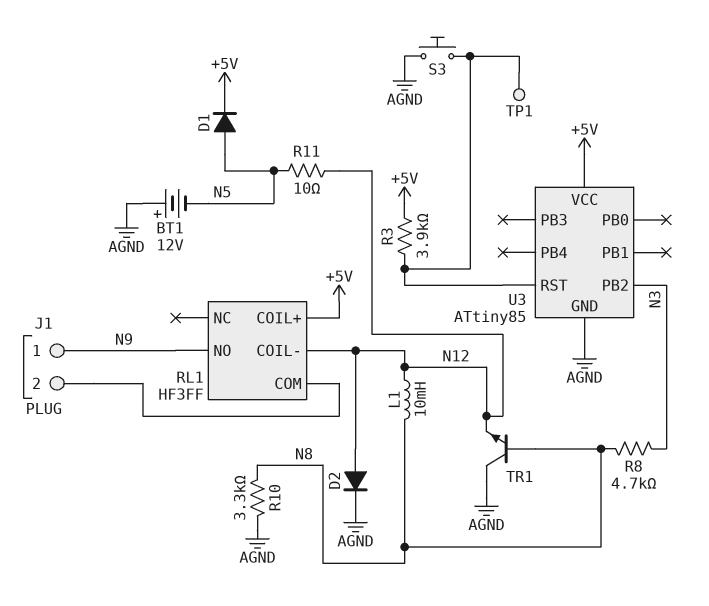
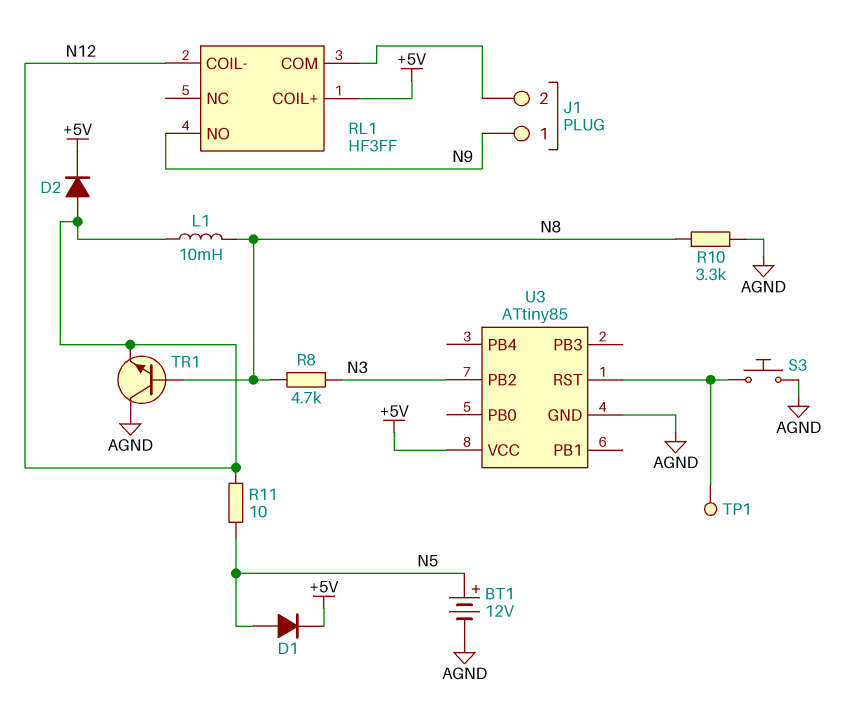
BT1: 12V (plus AGND, minus N5) -> 12V (plus N5, minus AGND)
D2: diode (A N12, K AGND) -> diode (A N12, K +5V)
R3: 3.9k (+5V, U3/RST) -> none

